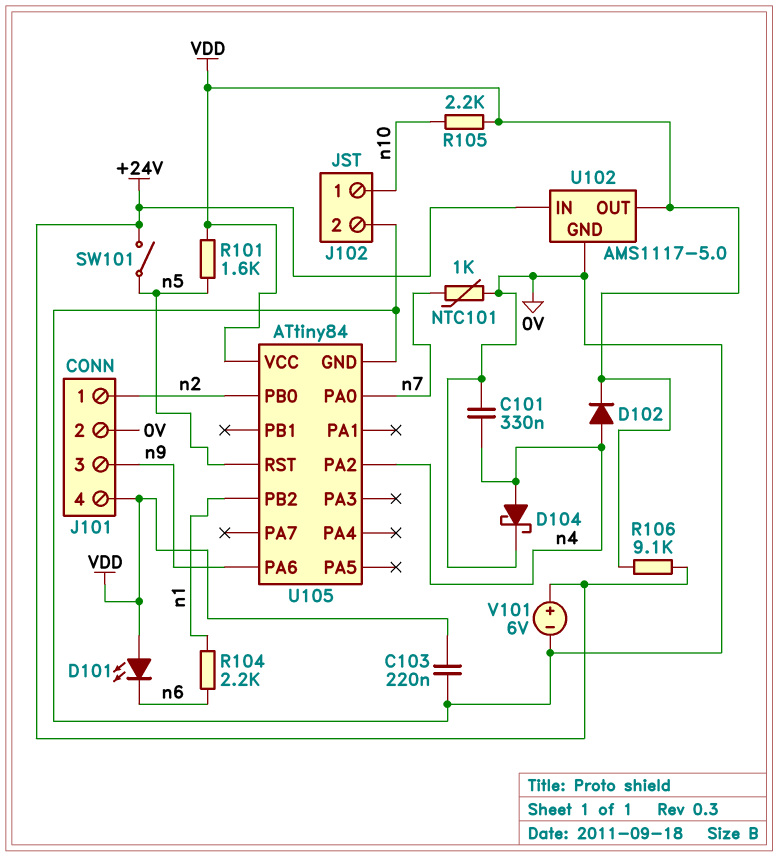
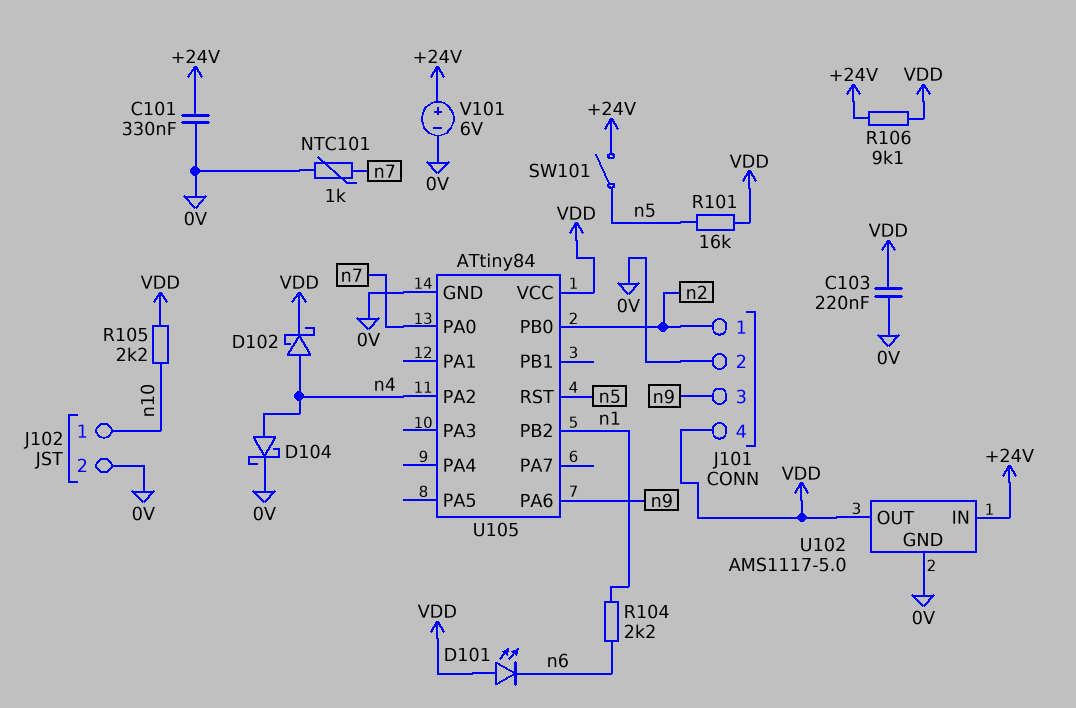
C101: 330nF (0V, n4) -> 330nF (+24V, 0V)
D102: diode (A n4, K VDD) -> schottky (A n4, K VDD)
R101: 1.6k (VDD, n5) -> 16k (VDD, n5)

